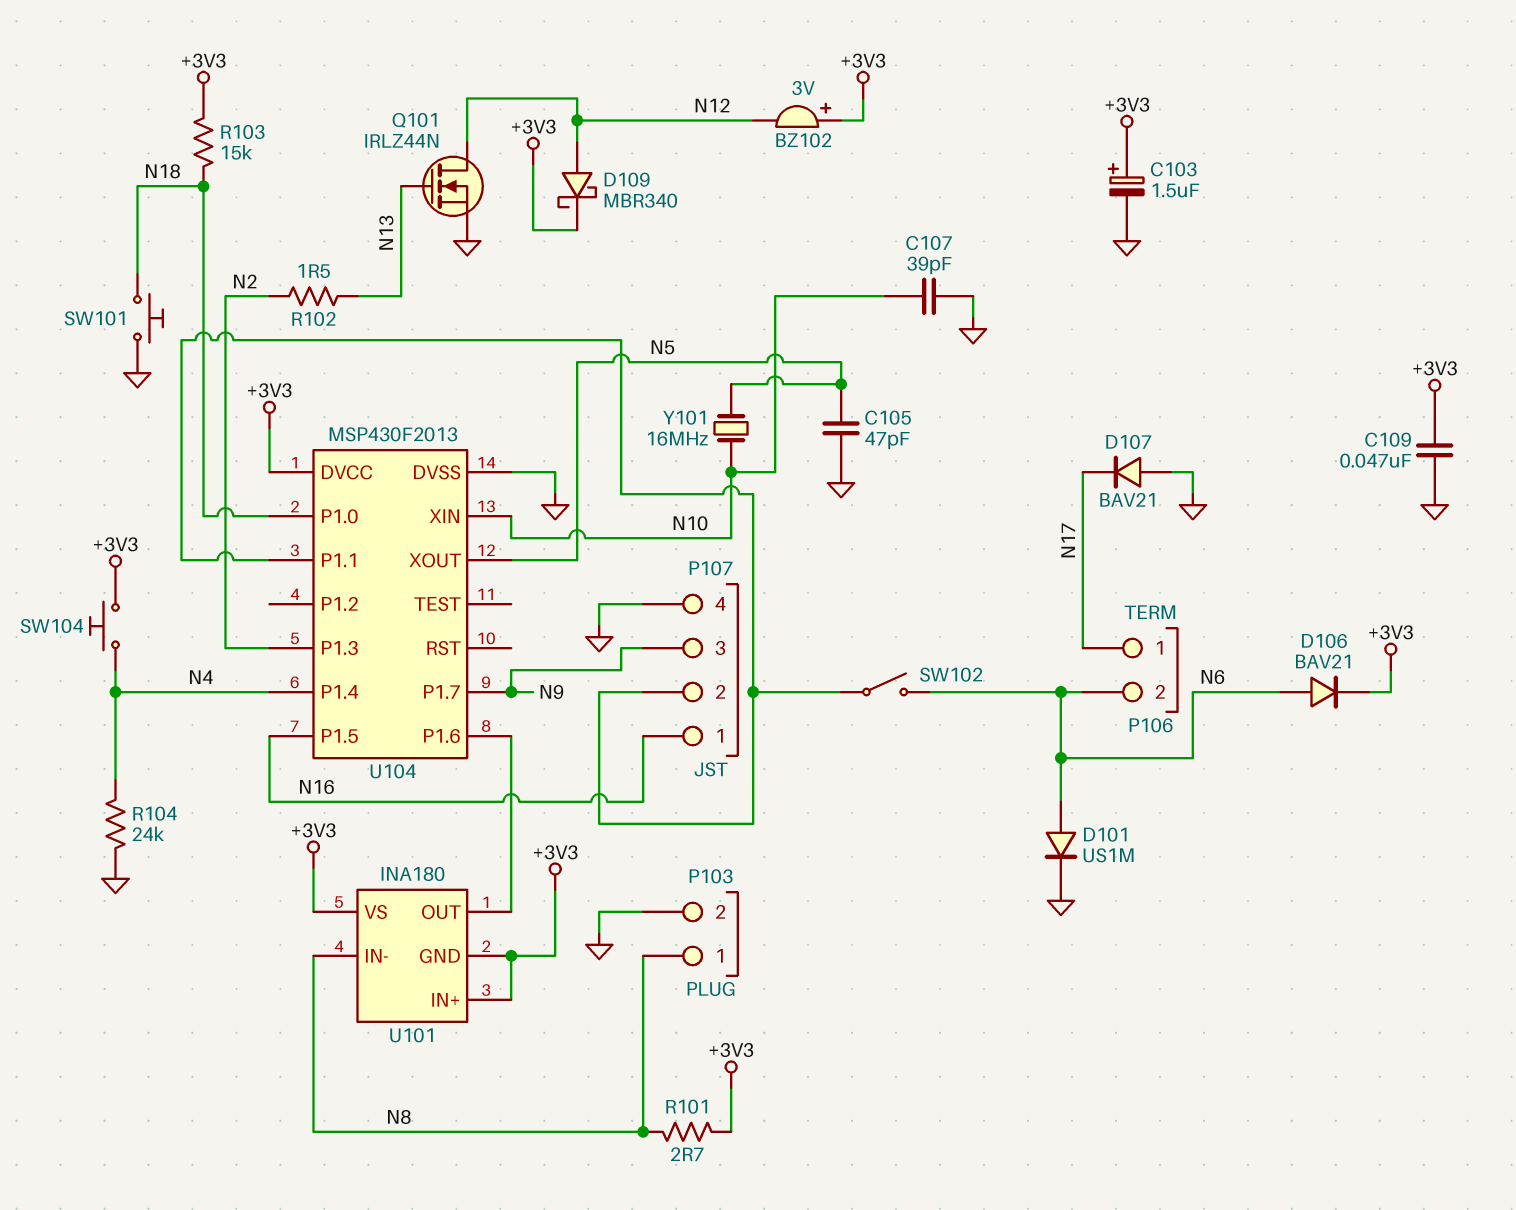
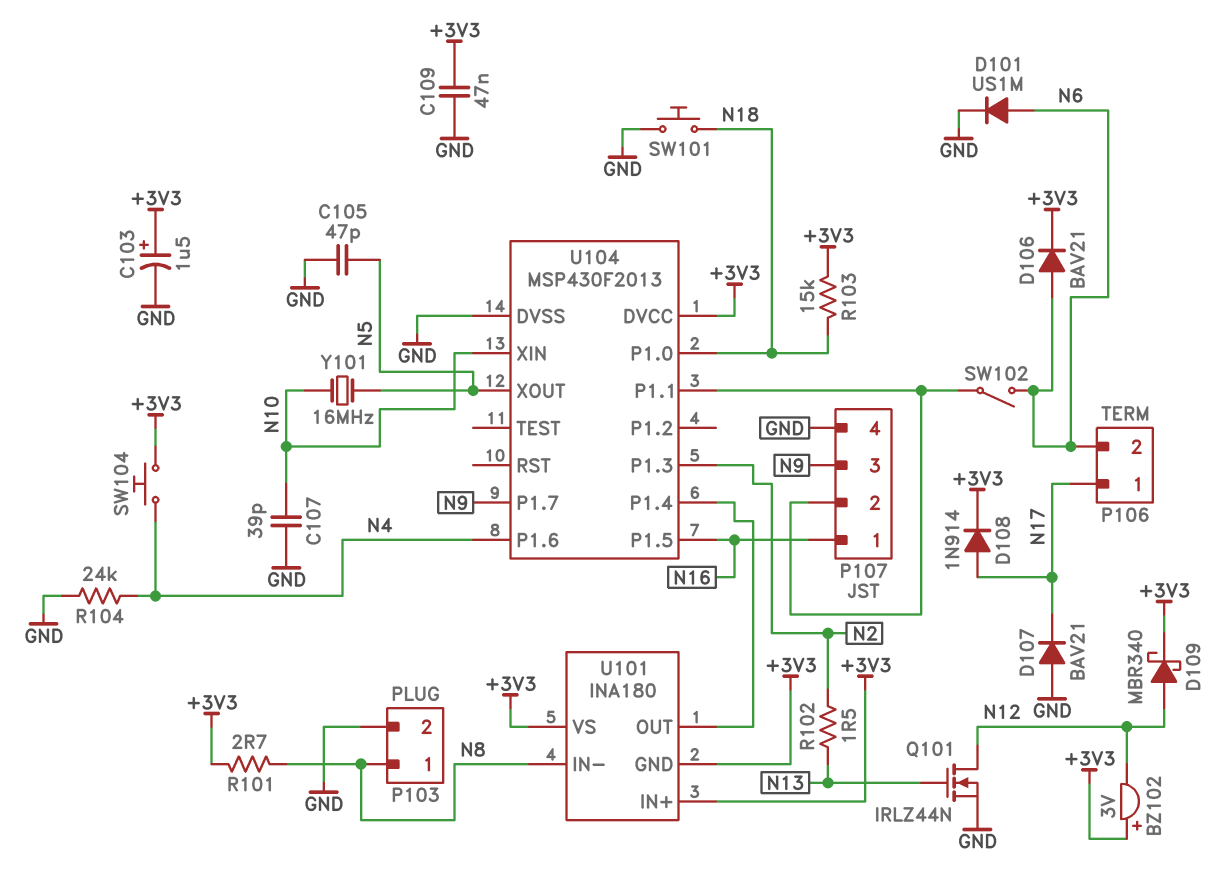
D108: none -> diode 1N914 (A N17, K +3V3)
U104 pin P1.4: N4 -> U101/OUT
U104 pin P1.6: U101/OUT -> N4

